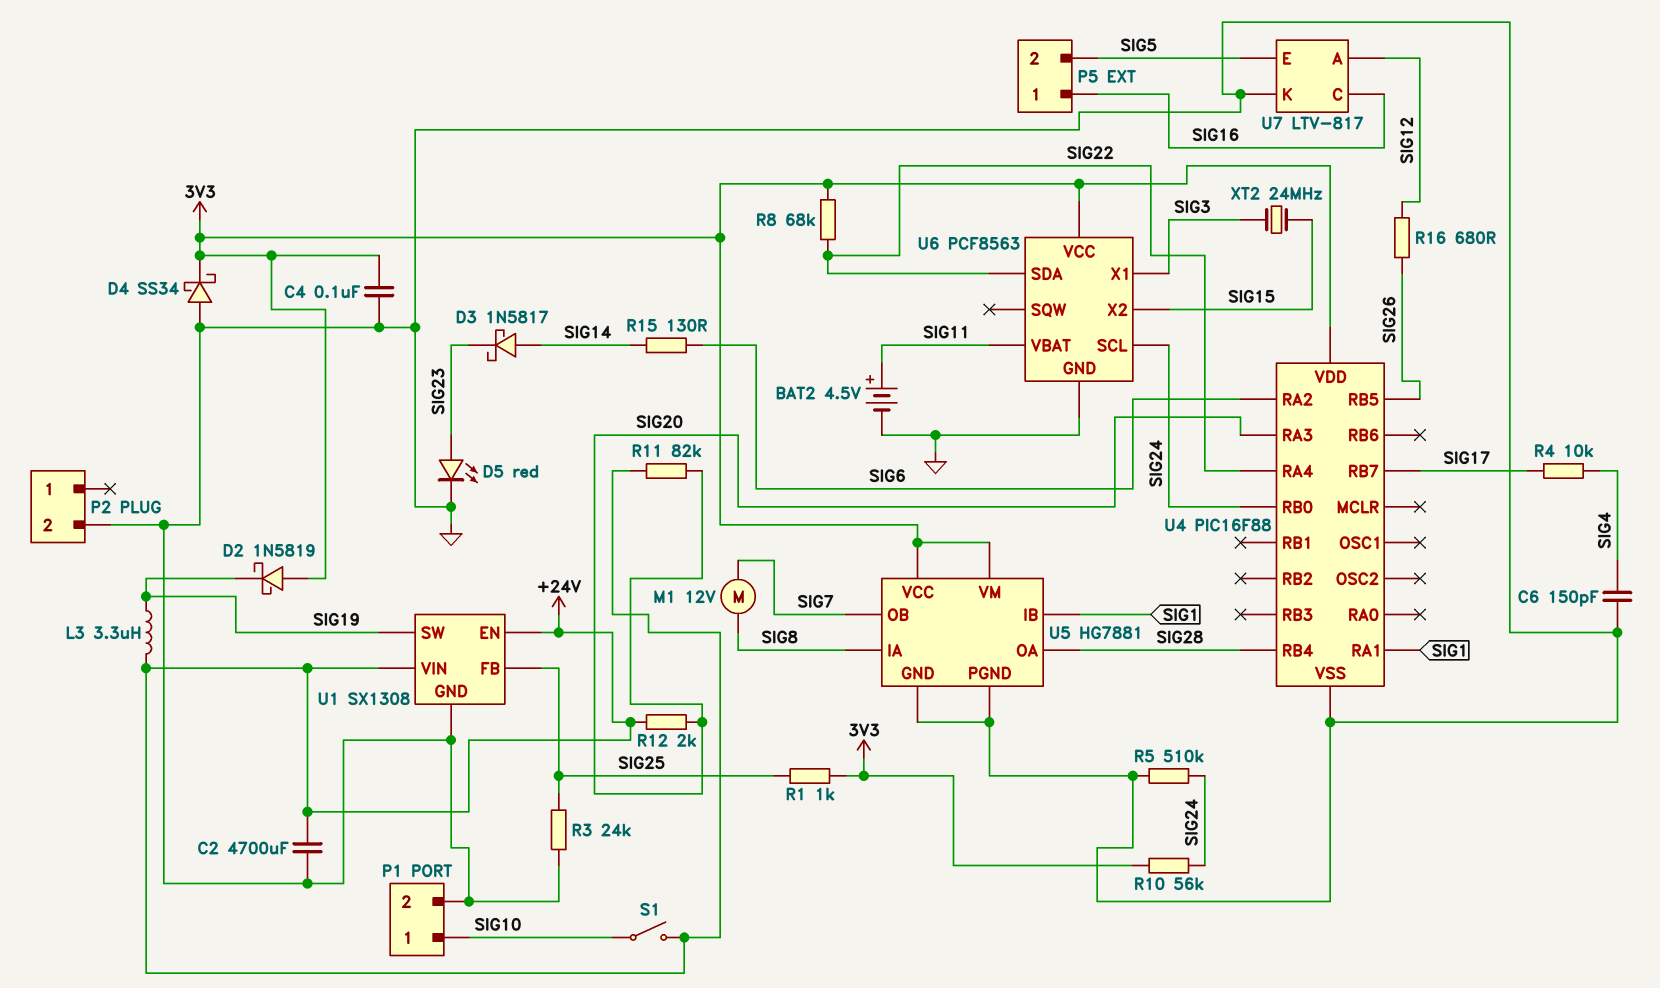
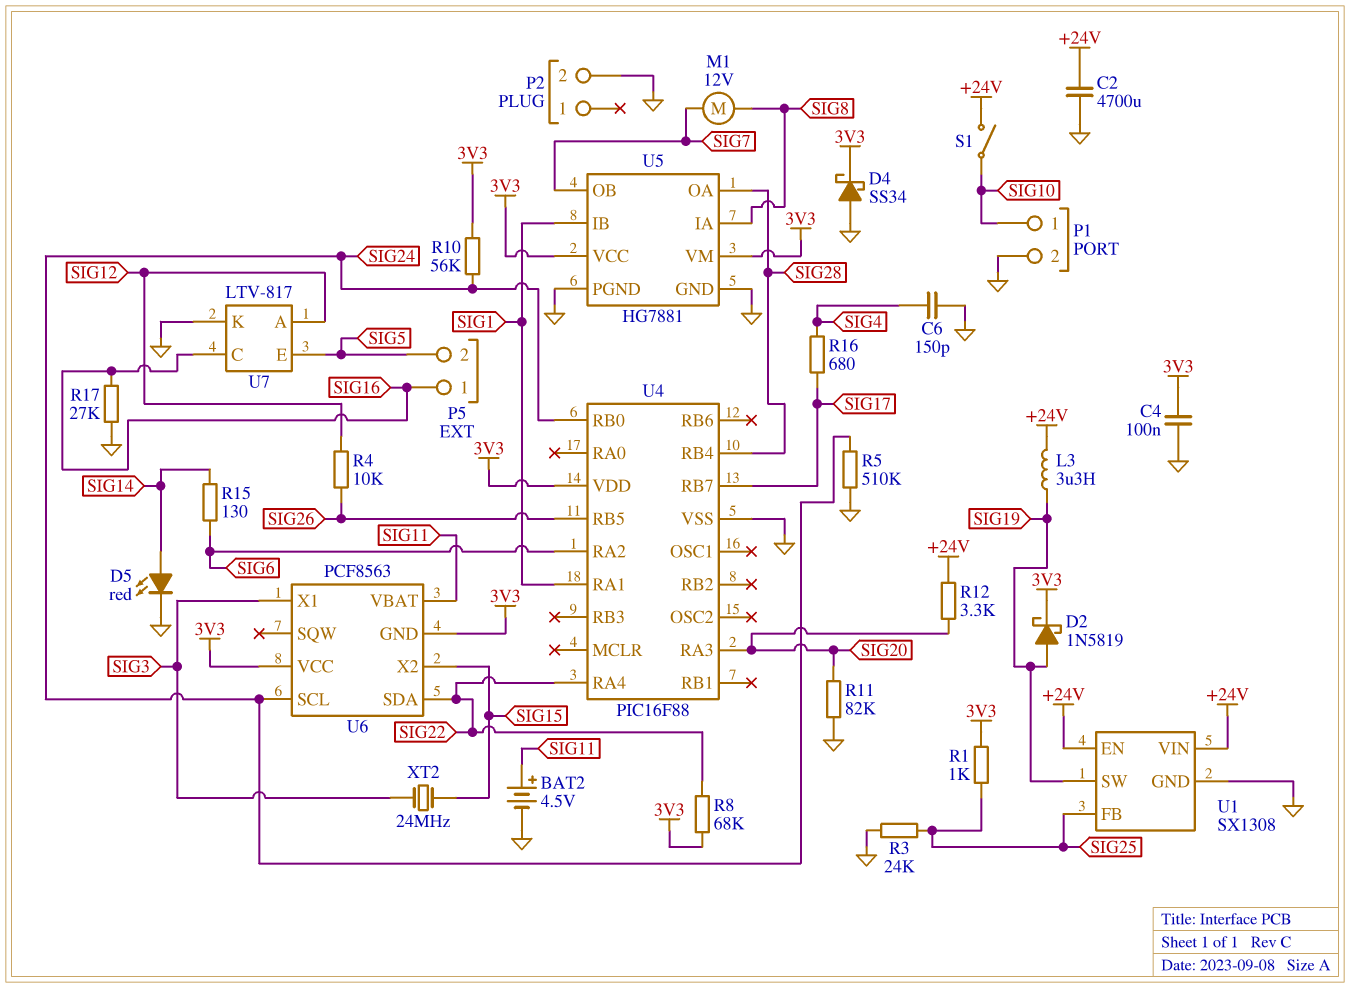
D2: schottky 1N5819 (A 3V3, K SIG19) -> schottky 1N5819 (A SIG19, K 3V3)
D3: schottky 1N5817 (A SIG14, K SIG23) -> none
D5: LED red (A SIG23, K GND) -> LED red (A SIG14, K GND)
R4: 10k (SIG4, SIG17) -> 10k (SIG12, SIG26)
R11: 82k (+24V, SIG20) -> 82k (GND, SIG20)
R12: 2k (+24V, SIG20) -> 3.3k (+24V, SIG20)
R16: 680 (SIG12, SIG26) -> 680 (SIG4, SIG17)
R17: none -> 27k (GND, SIG16)
U6 pin GND: GND -> 3V3

